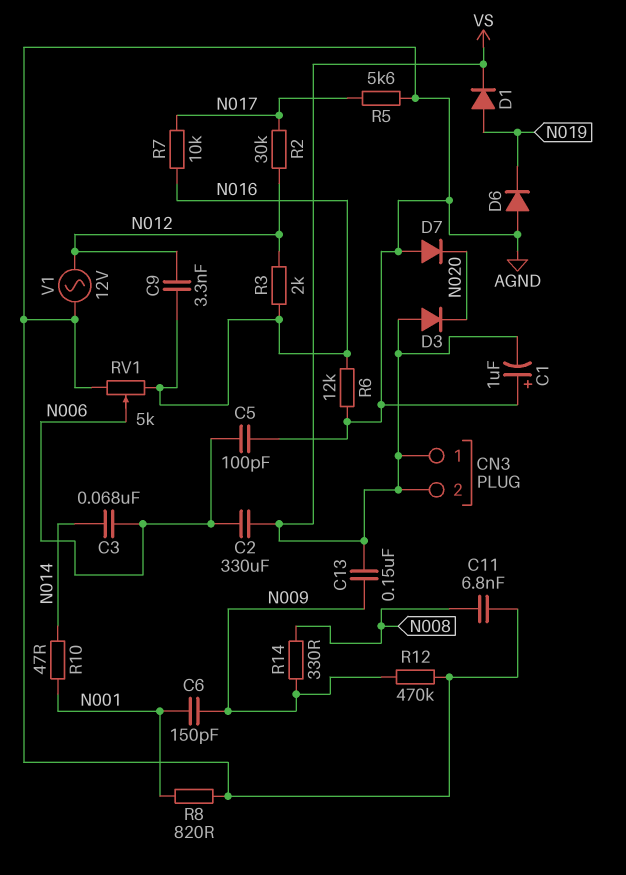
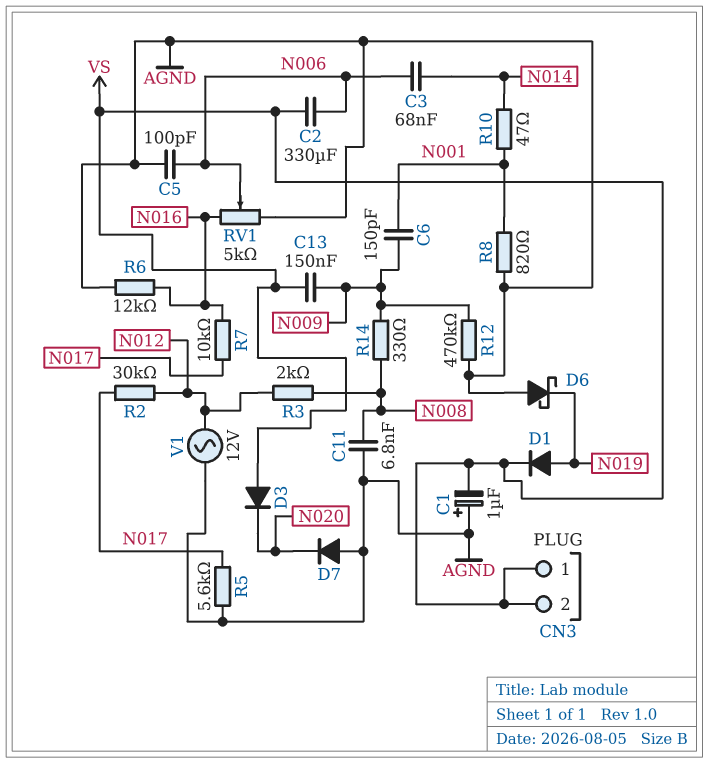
C9: 3.3nF (N012, N016) -> none
D6: diode (A AGND, K N019) -> schottky (A AGND, K N019)
R3: 2k (N012, N016) -> 2k (N008, N012)

